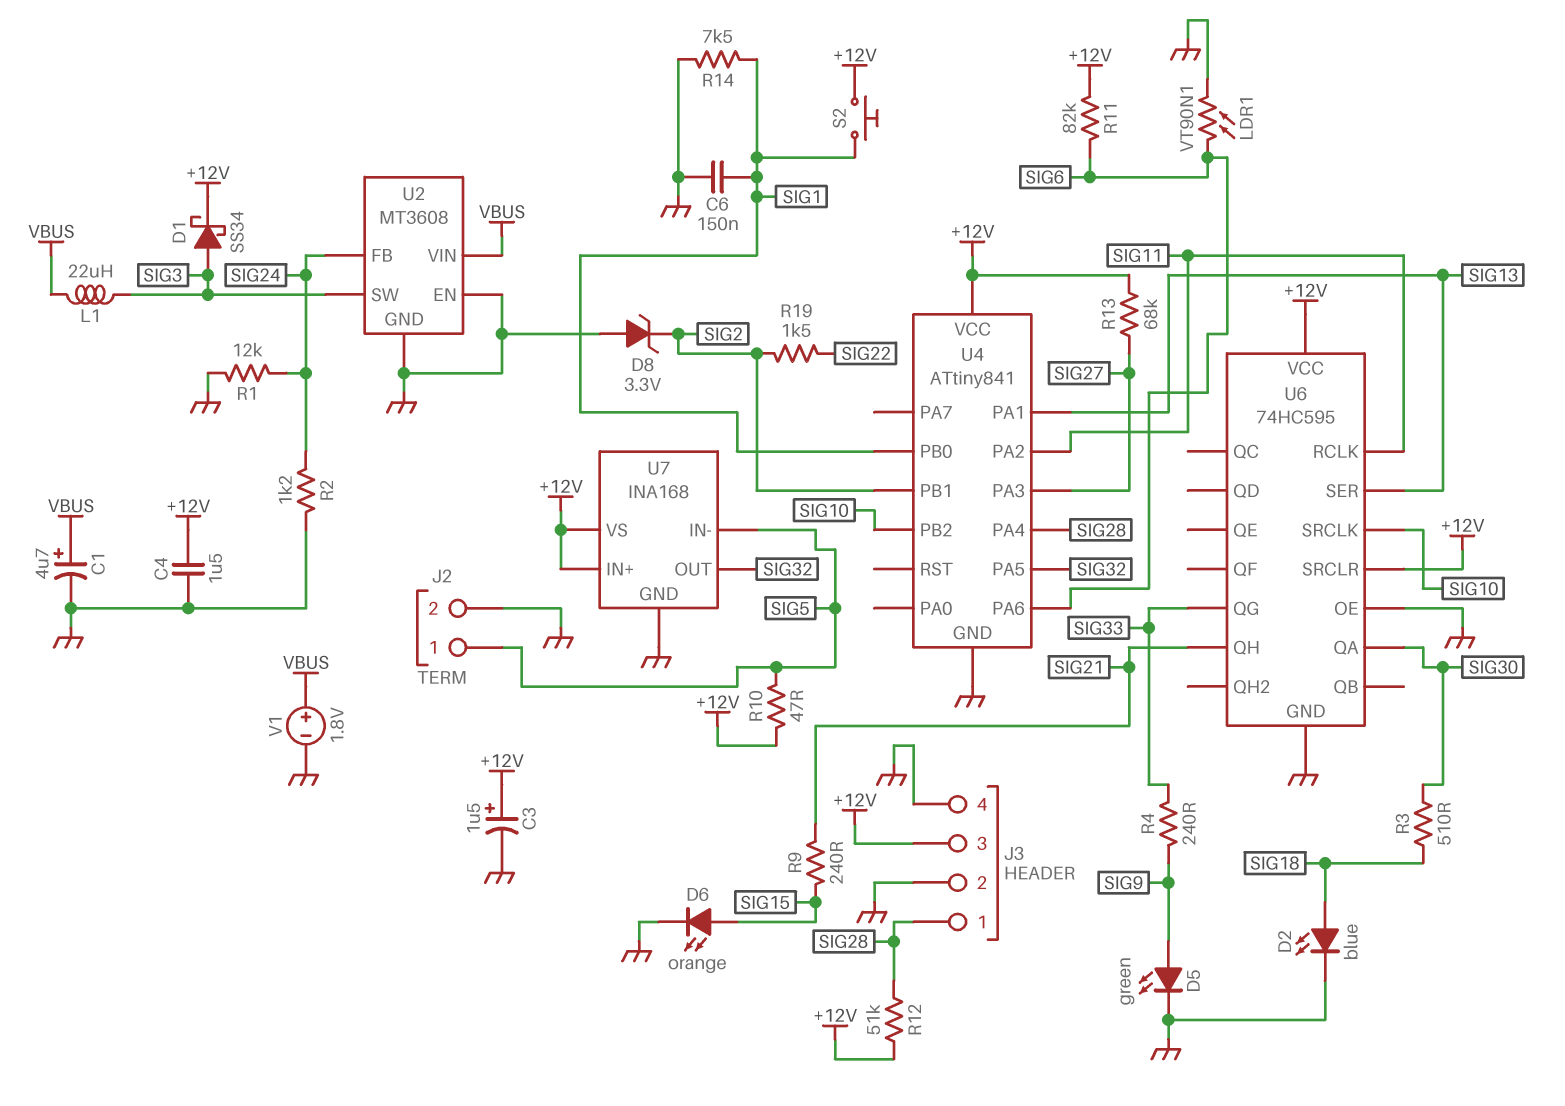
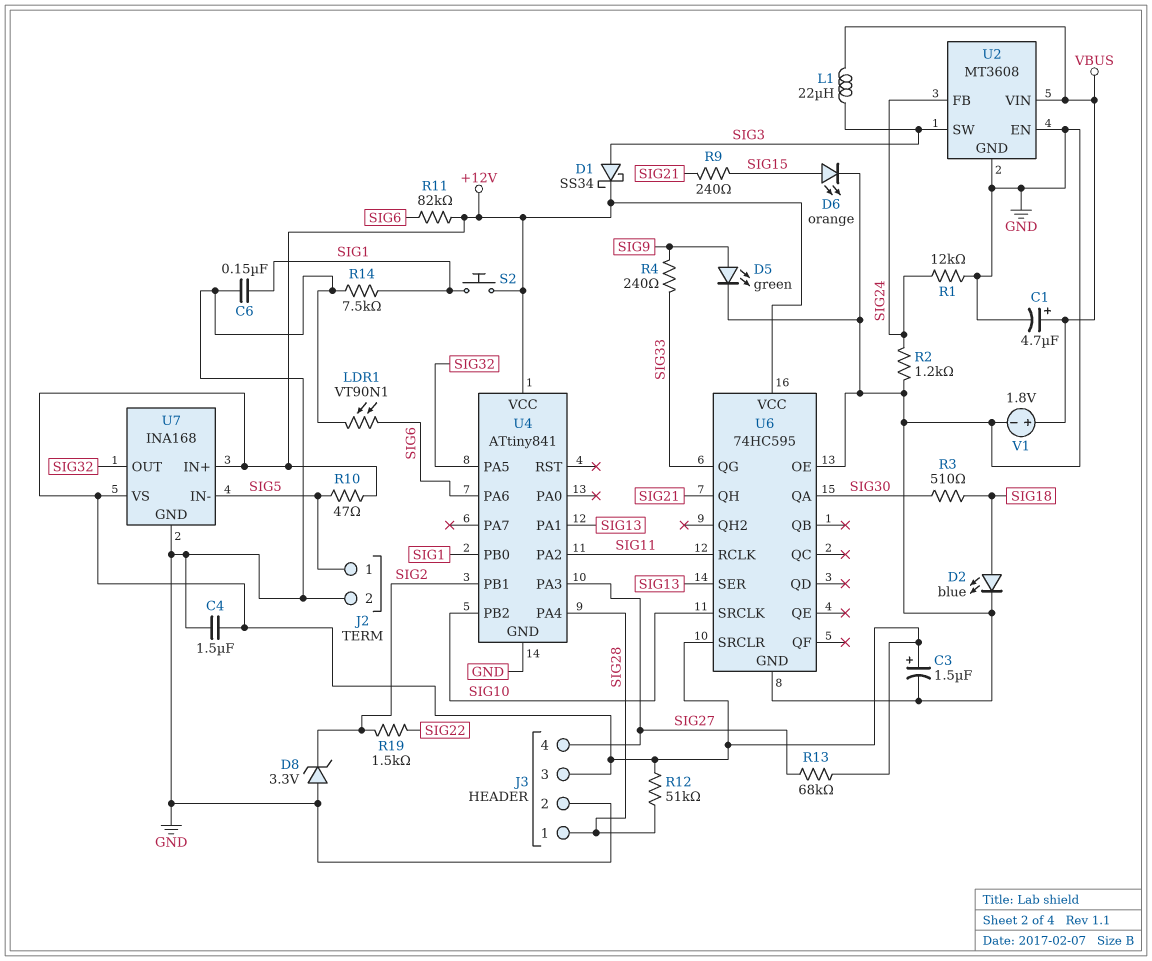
J3 pin 4: GND -> SIG27

